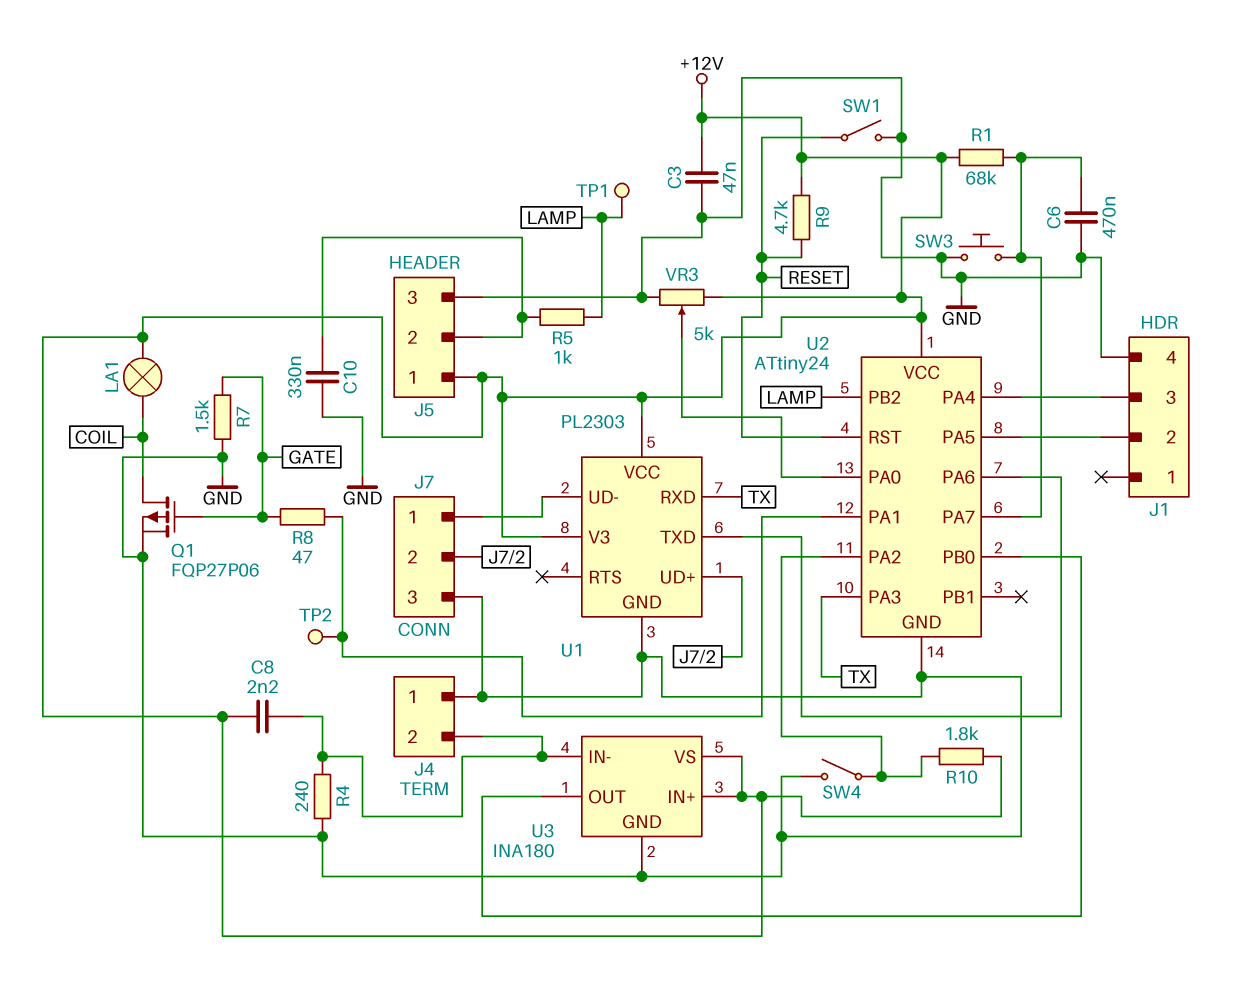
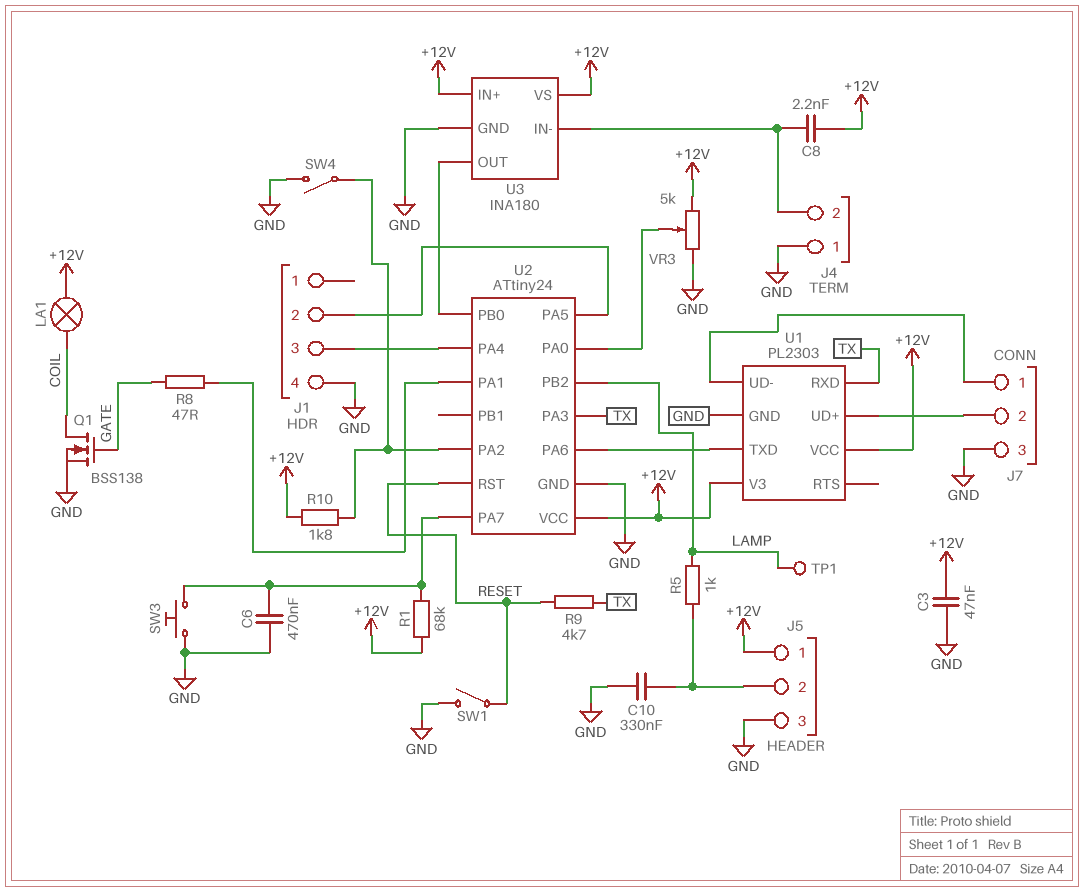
Q1: PMOS FQP27P06 (G GATE, D COIL, S GND) -> NMOS BSS138 (G GATE, D COIL, S GND)
R4: 240 (GND, J4/2) -> none
R7: 1.5k (GATE, GND) -> none
R9: 4.7k (+12V, RESET) -> 4.7k (RESET, TX)
TP2: test point (U2/PA1) -> none

